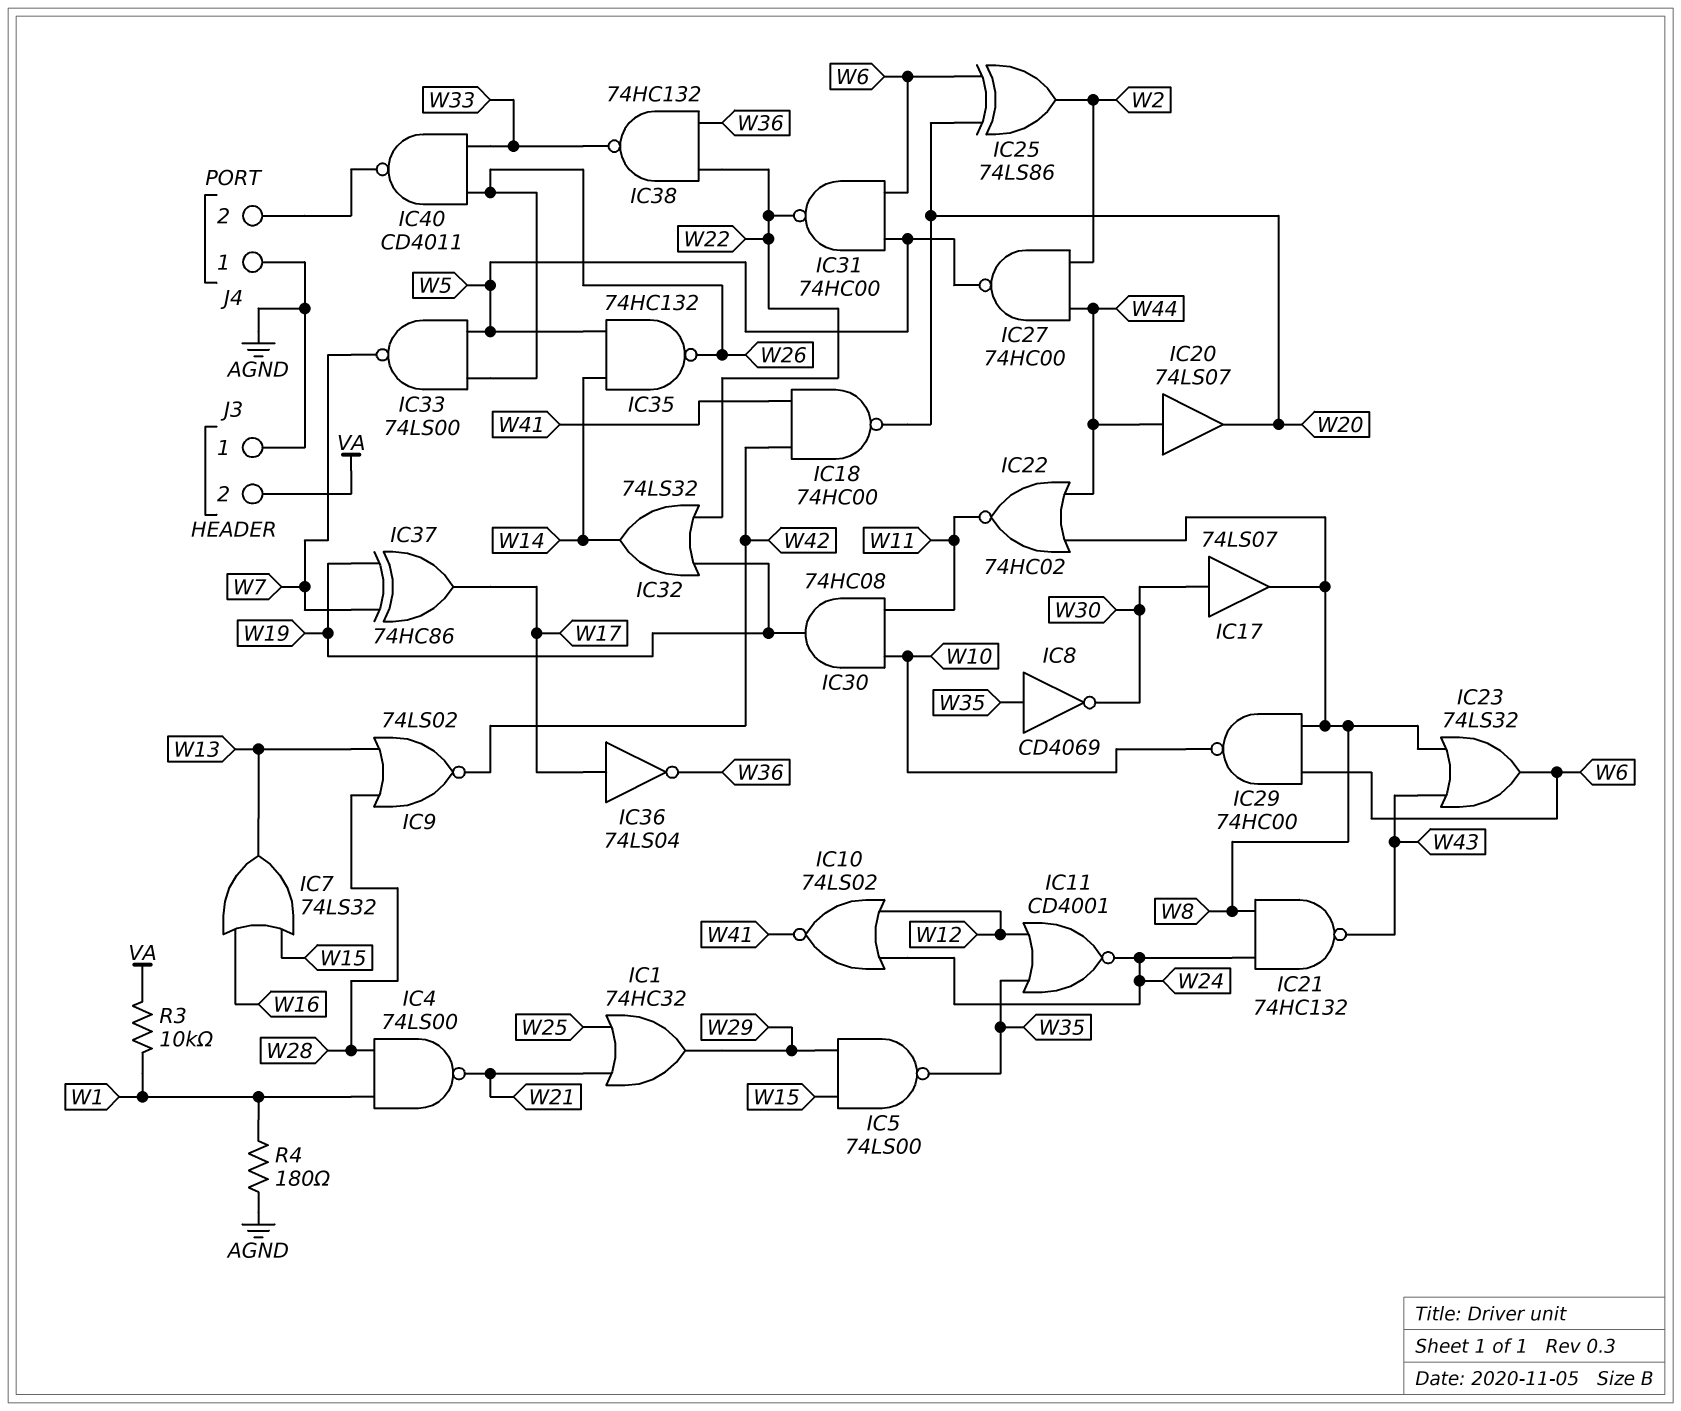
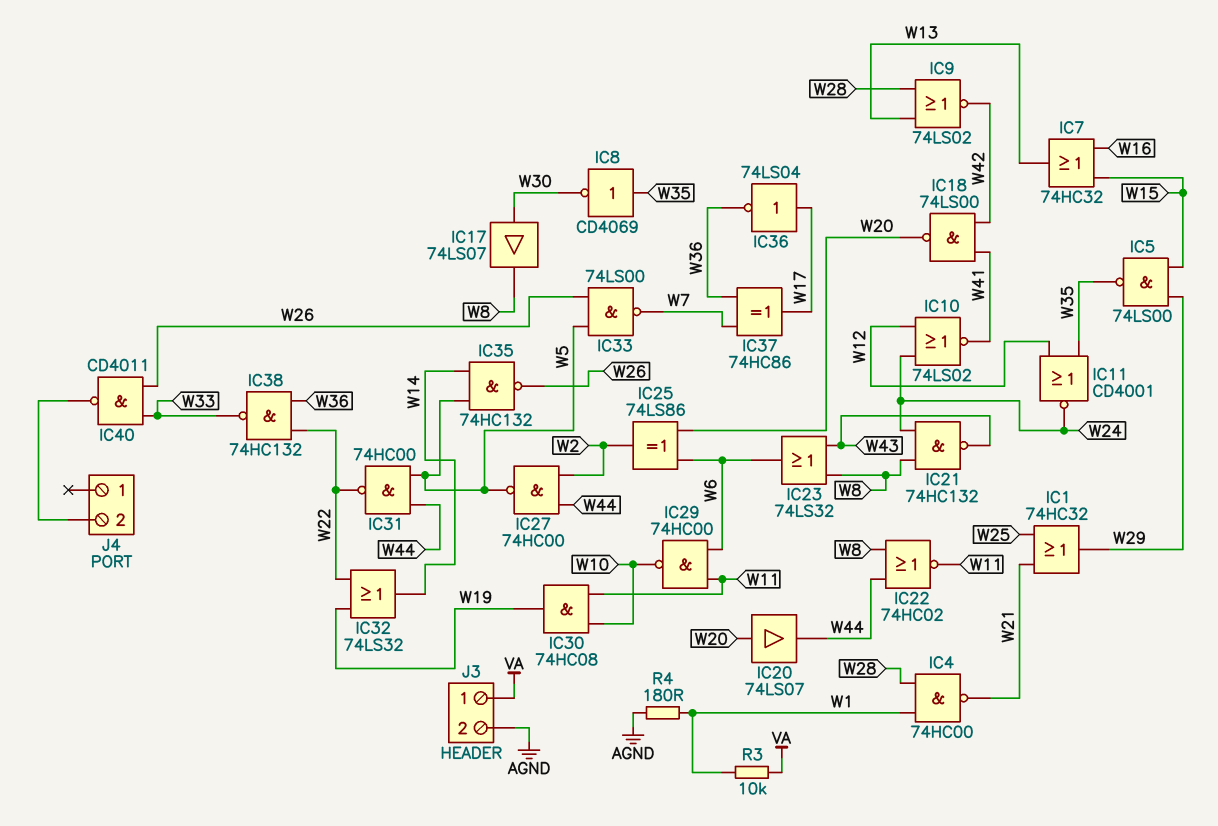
IC4: NAND 74LS00 (in W1, in W28, out W21) -> NAND 74HC00 (in W1, in W28, out W21)
IC7: OR 74LS32 (in W15, in W16, out W13) -> OR 74HC32 (in W15, in W16, out W13)
IC18: NAND 74HC00 (in W41, in W42, out W20) -> NAND 74LS00 (in W41, in W42, out W20)
IC20: buffer 74LS07 (in W44, out W20) -> buffer 74LS07 (in W20, out W44)
IC29: NAND 74HC00 (in W6, in W8, out W10) -> NAND 74HC00 (in W6, in W11, out W10)
IC31: NAND 74HC00 (in W5, in W6, out W22) -> NAND 74HC00 (in W5, in W44, out W22)
IC37: XOR 74HC86 (in W7, in W19, out W17) -> XOR 74HC86 (in W7, in W36, out W17)
J3 pin 1: AGND -> VA
J3 pin 2: VA -> AGND
J4 pin 1: AGND -> none

